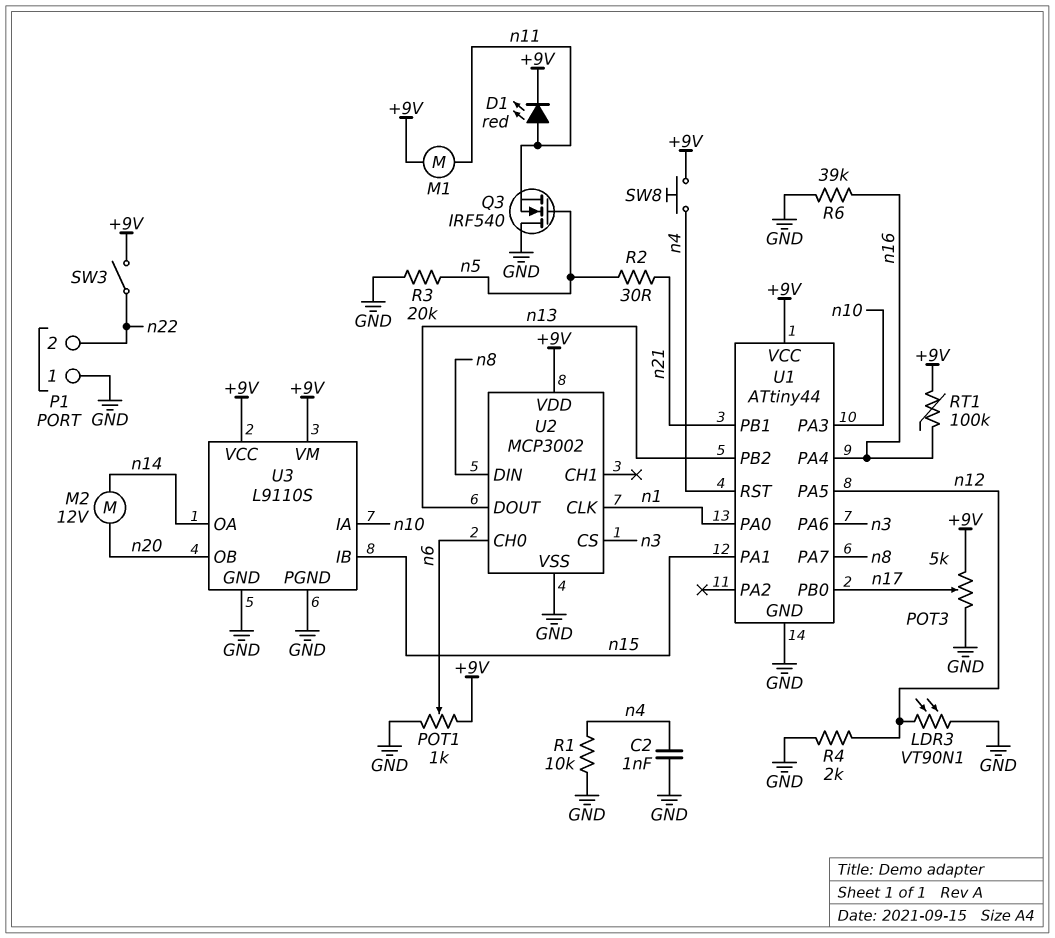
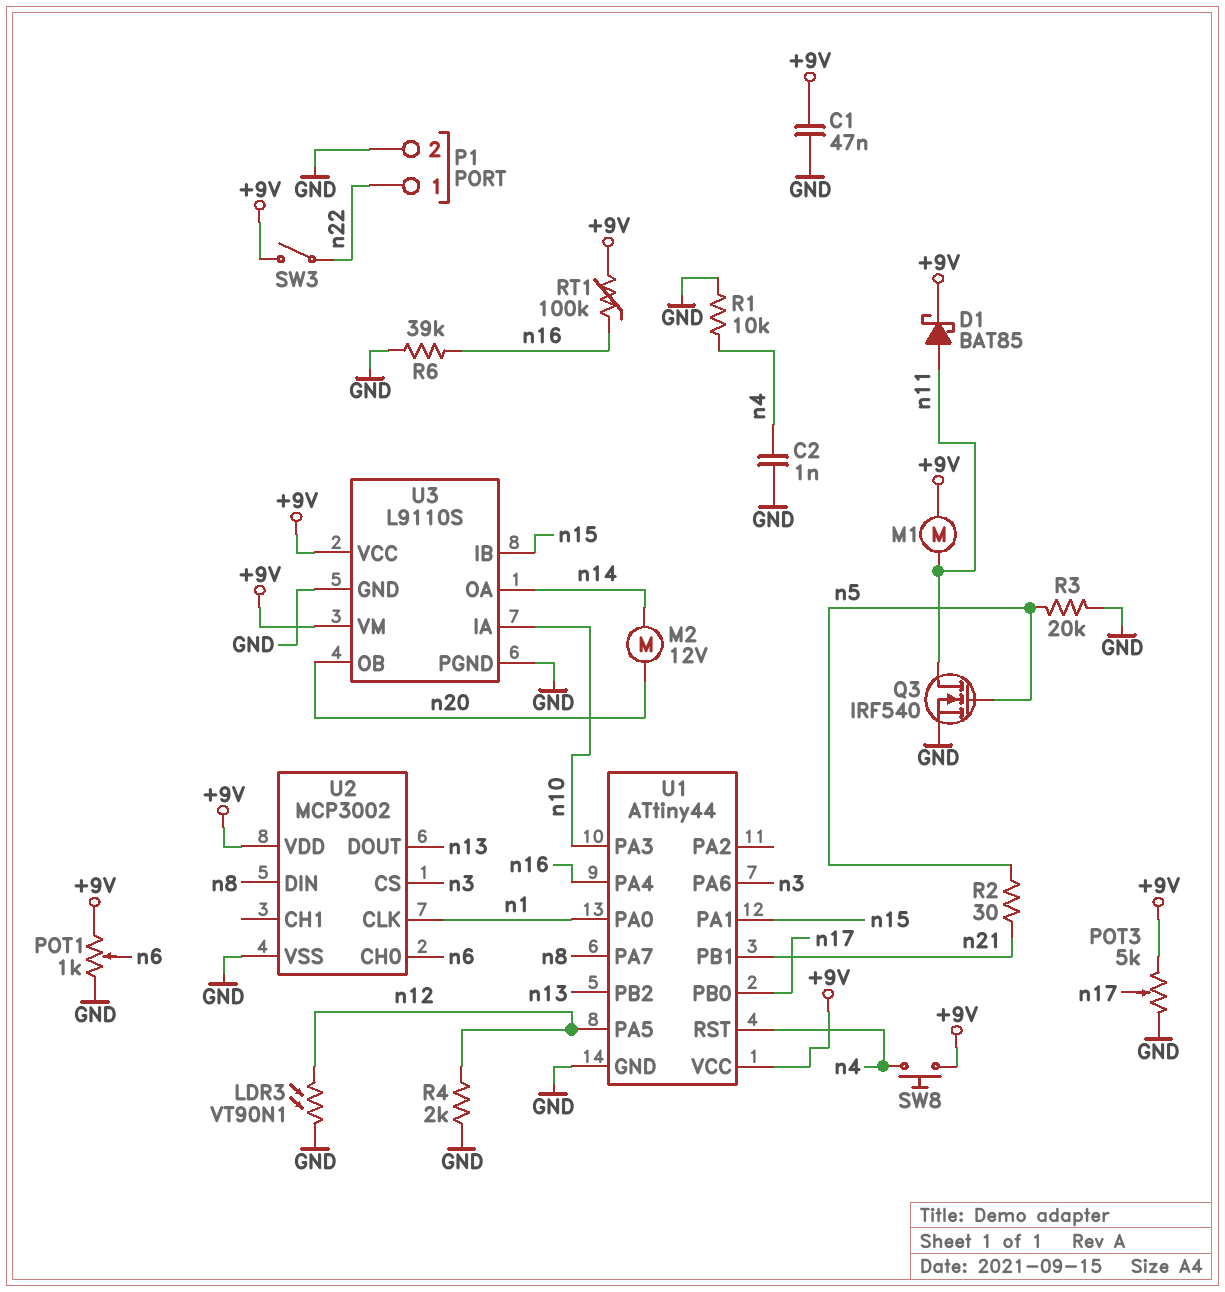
C1: none -> 47nF (+9V, GND)
D1: LED red (A n11, K +9V) -> schottky BAT85 (A n11, K +9V)
P1 pin 1: GND -> n22
P1 pin 2: n22 -> GND
Q3: NMOS IRF540 (G n5, D GND, S n11) -> NMOS IRF540 (G n5, D n11, S GND)

